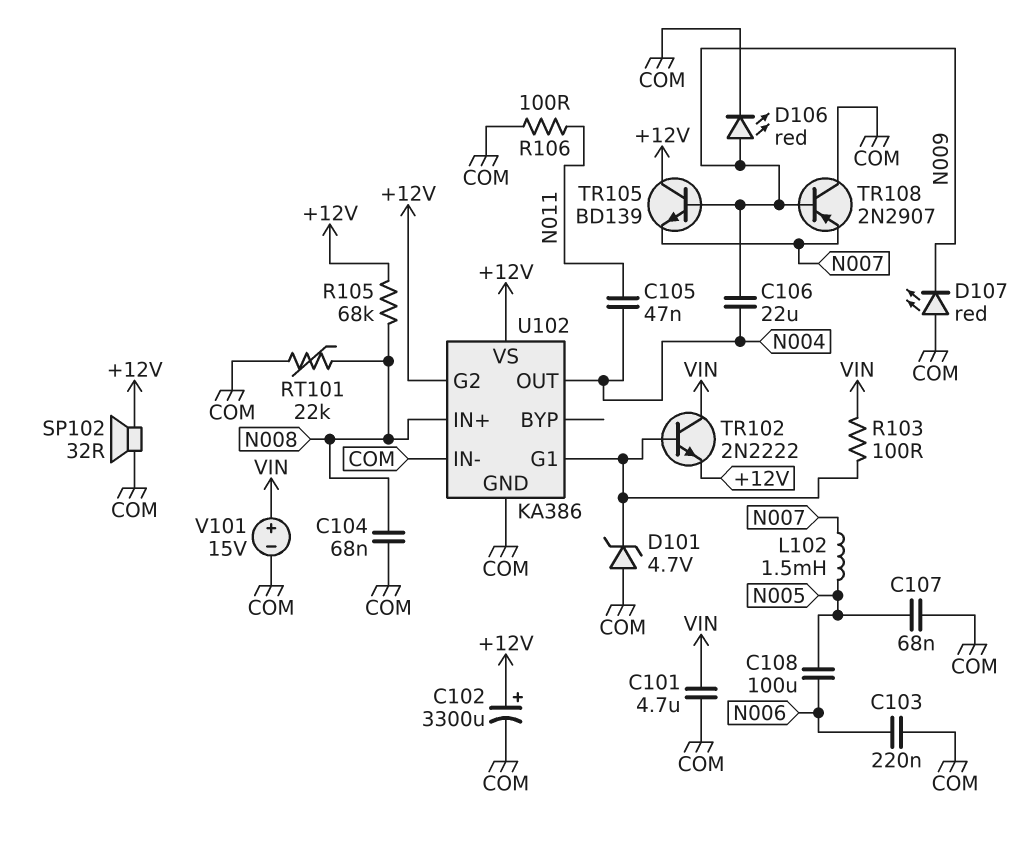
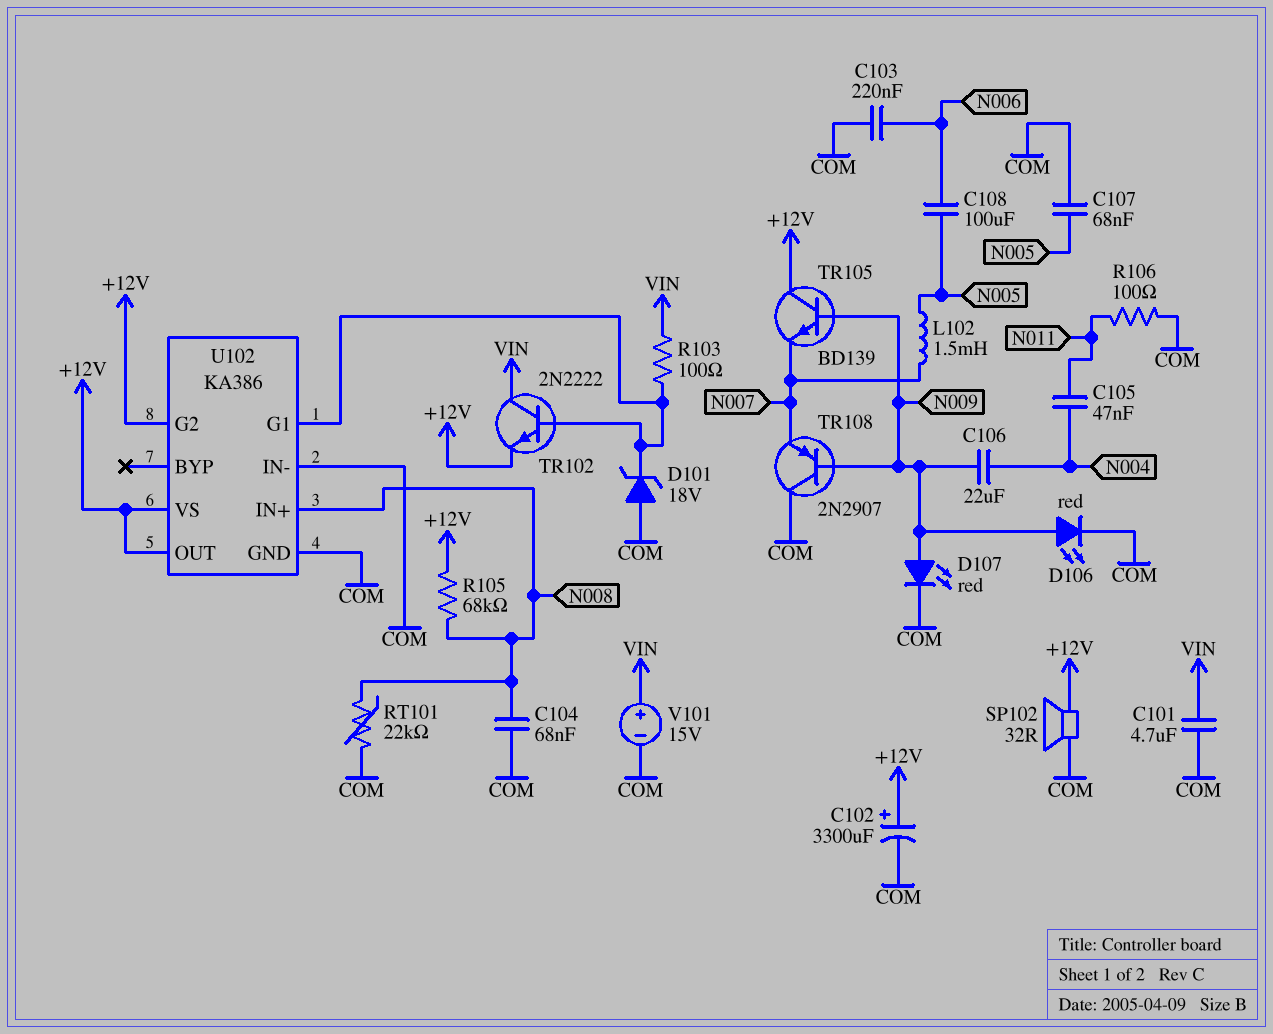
D101: zener 4.7V (A COM, K U102/G1) -> zener 18V (A COM, K U102/G1)
D107: LED red (A COM, K N009) -> LED red (A N009, K COM)
U102 pin OUT: N004 -> +12V

